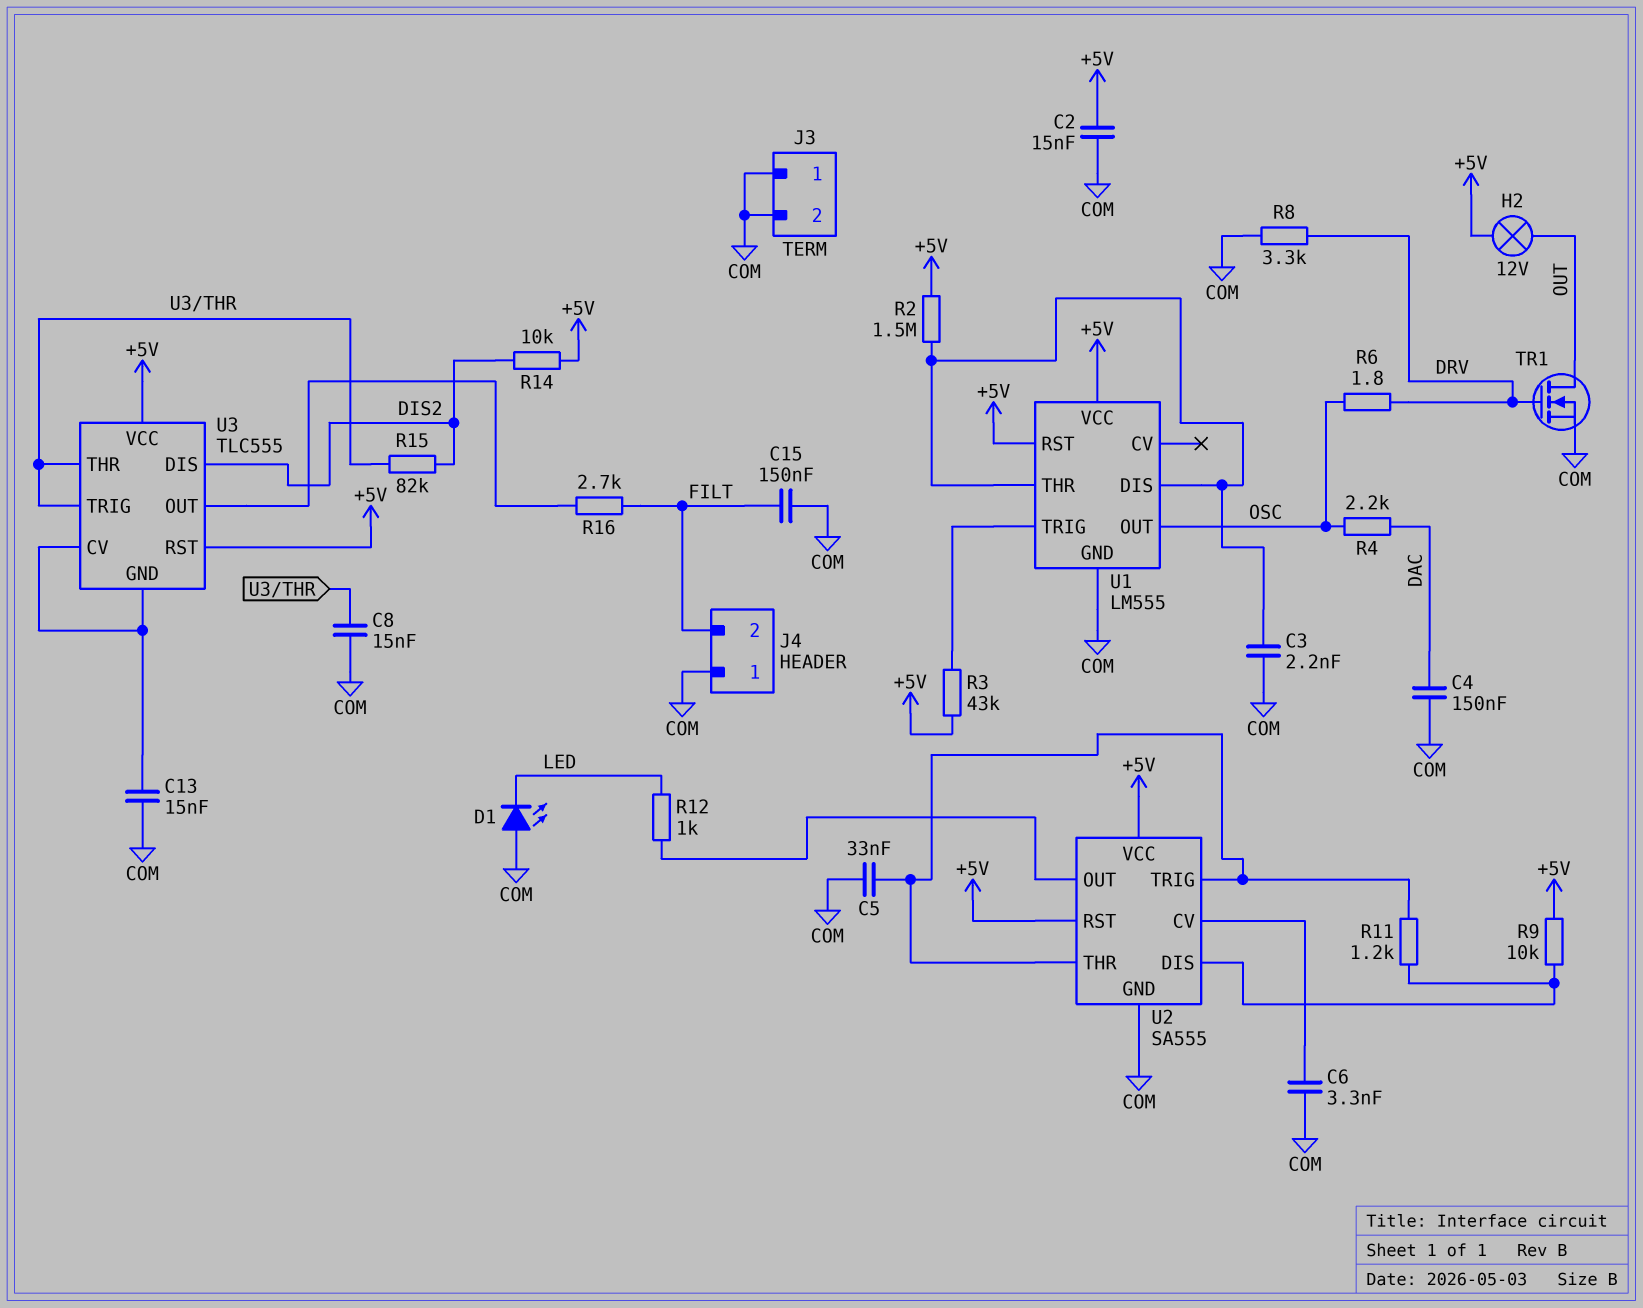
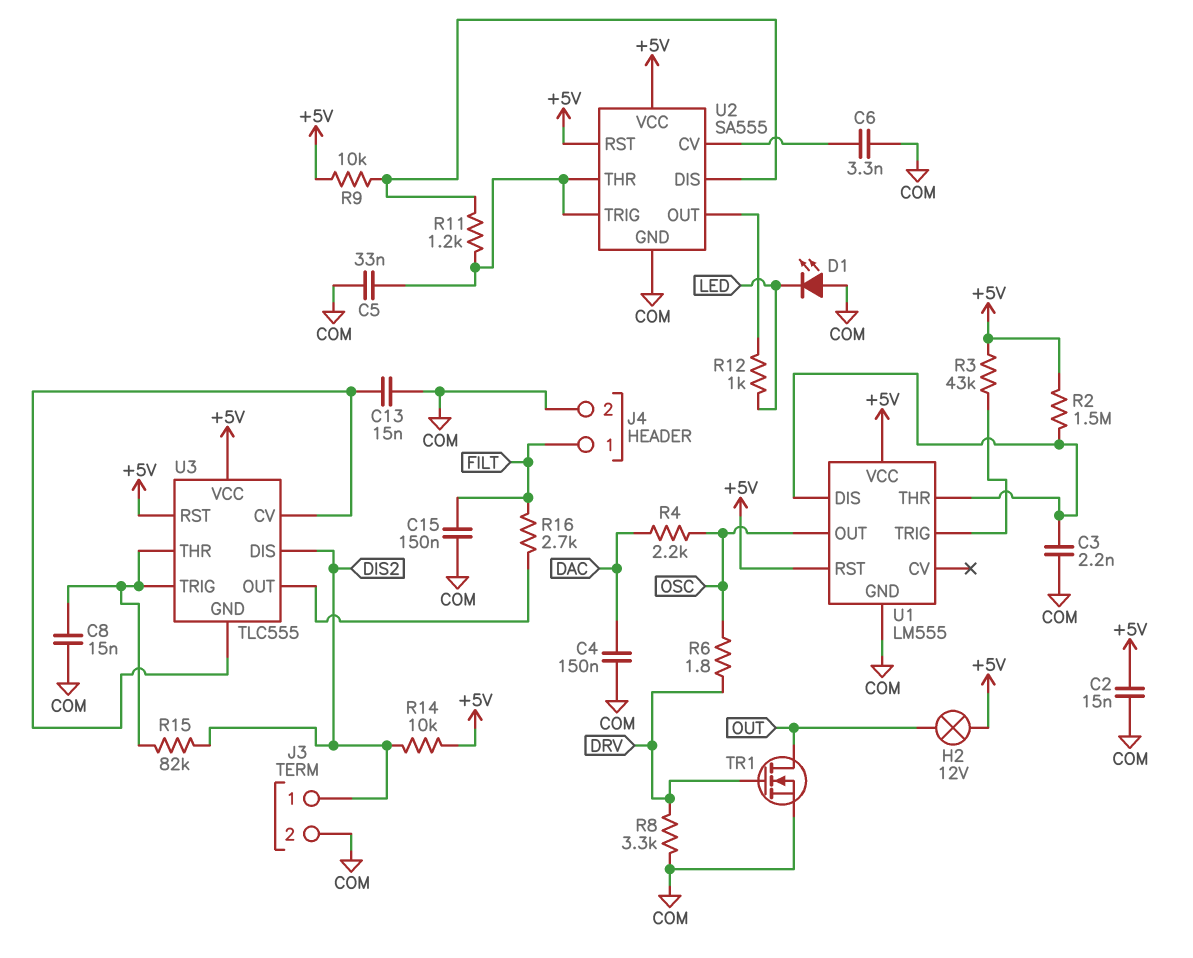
J3 pin 1: COM -> DIS2
J4 pin 1: COM -> FILT
J4 pin 2: FILT -> COM

